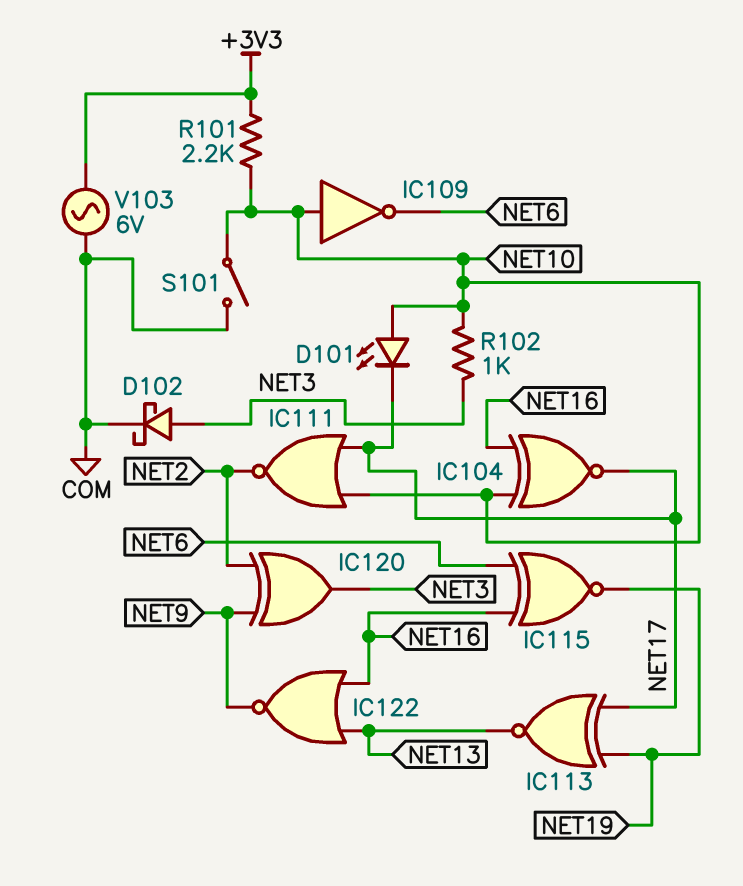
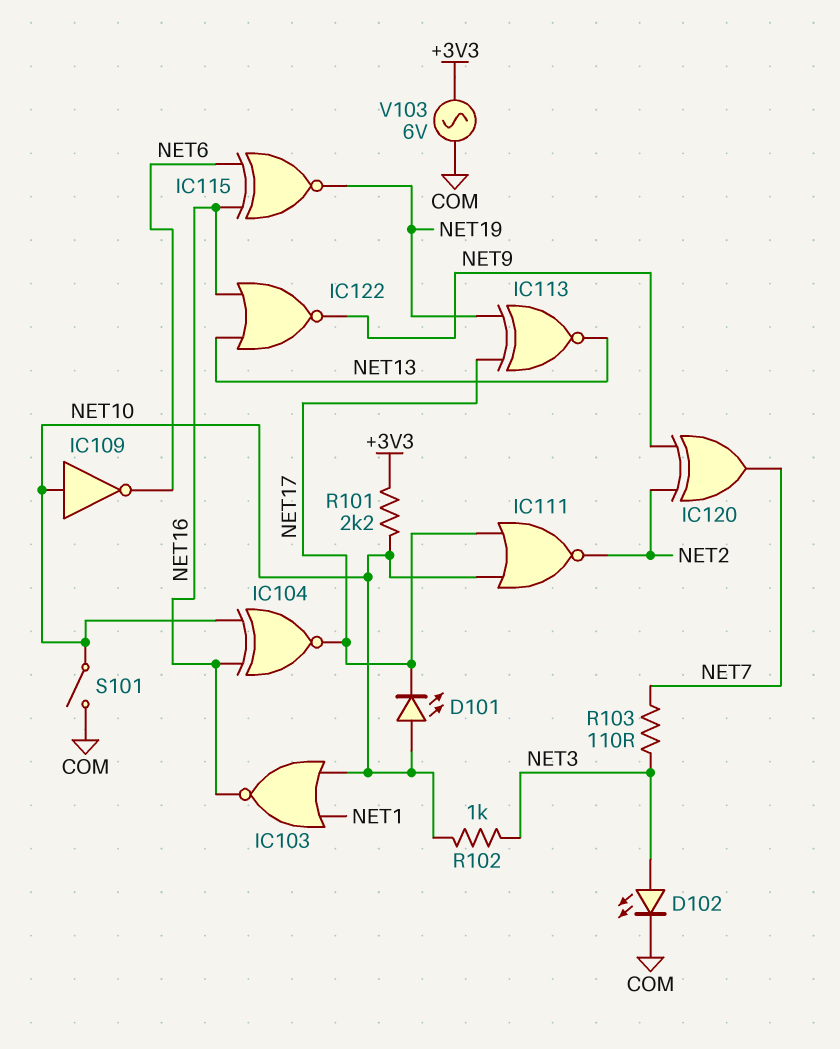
D102: schottky (A NET3, K COM) -> LED (A NET3, K COM)
IC103: none -> NOR (in NET1, in NET10, out NET16)
IC120: XOR (in NET2, in NET9, out NET3) -> XOR (in NET2, in NET9, out NET7)
R103: none -> 110 (NET3, NET7)

